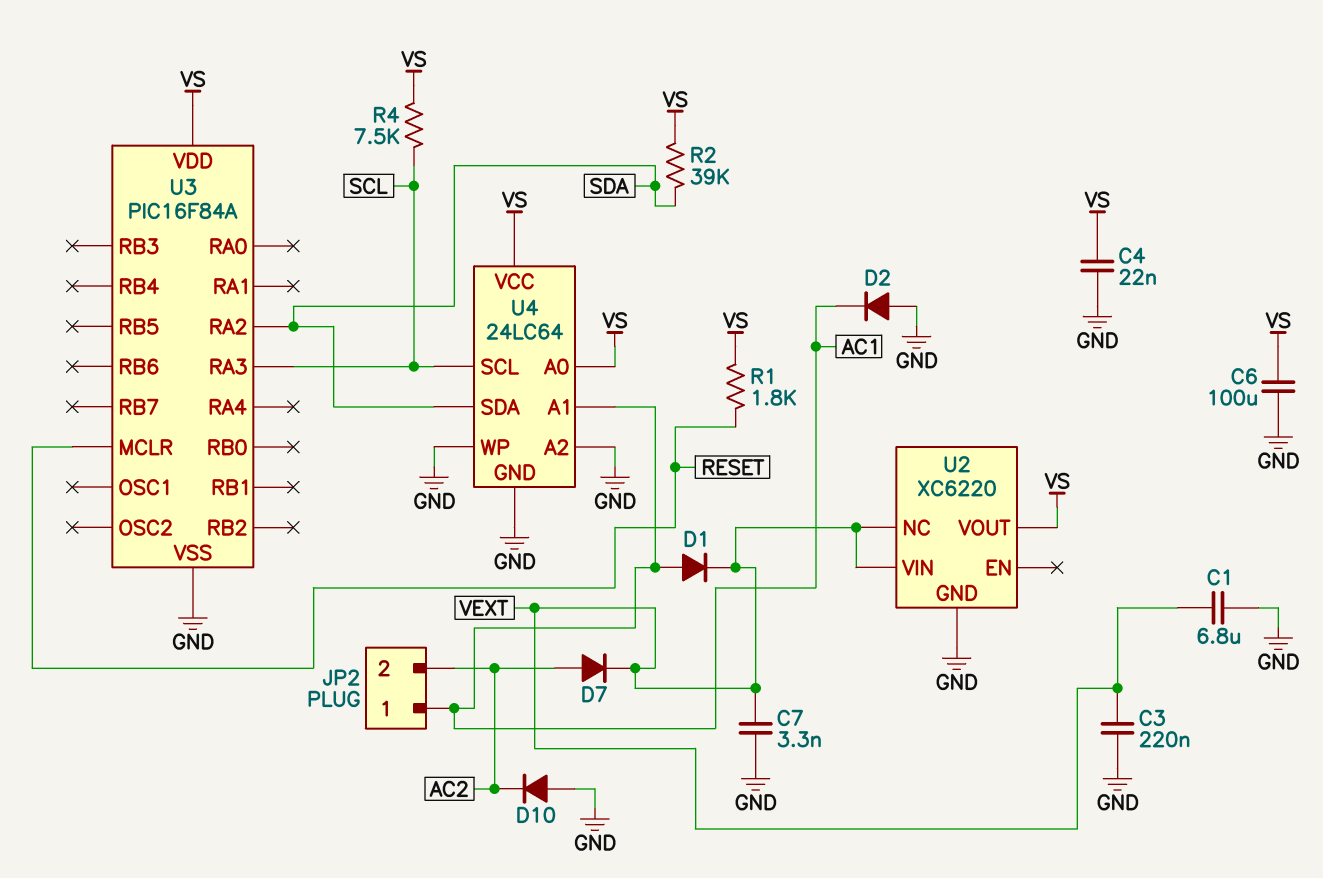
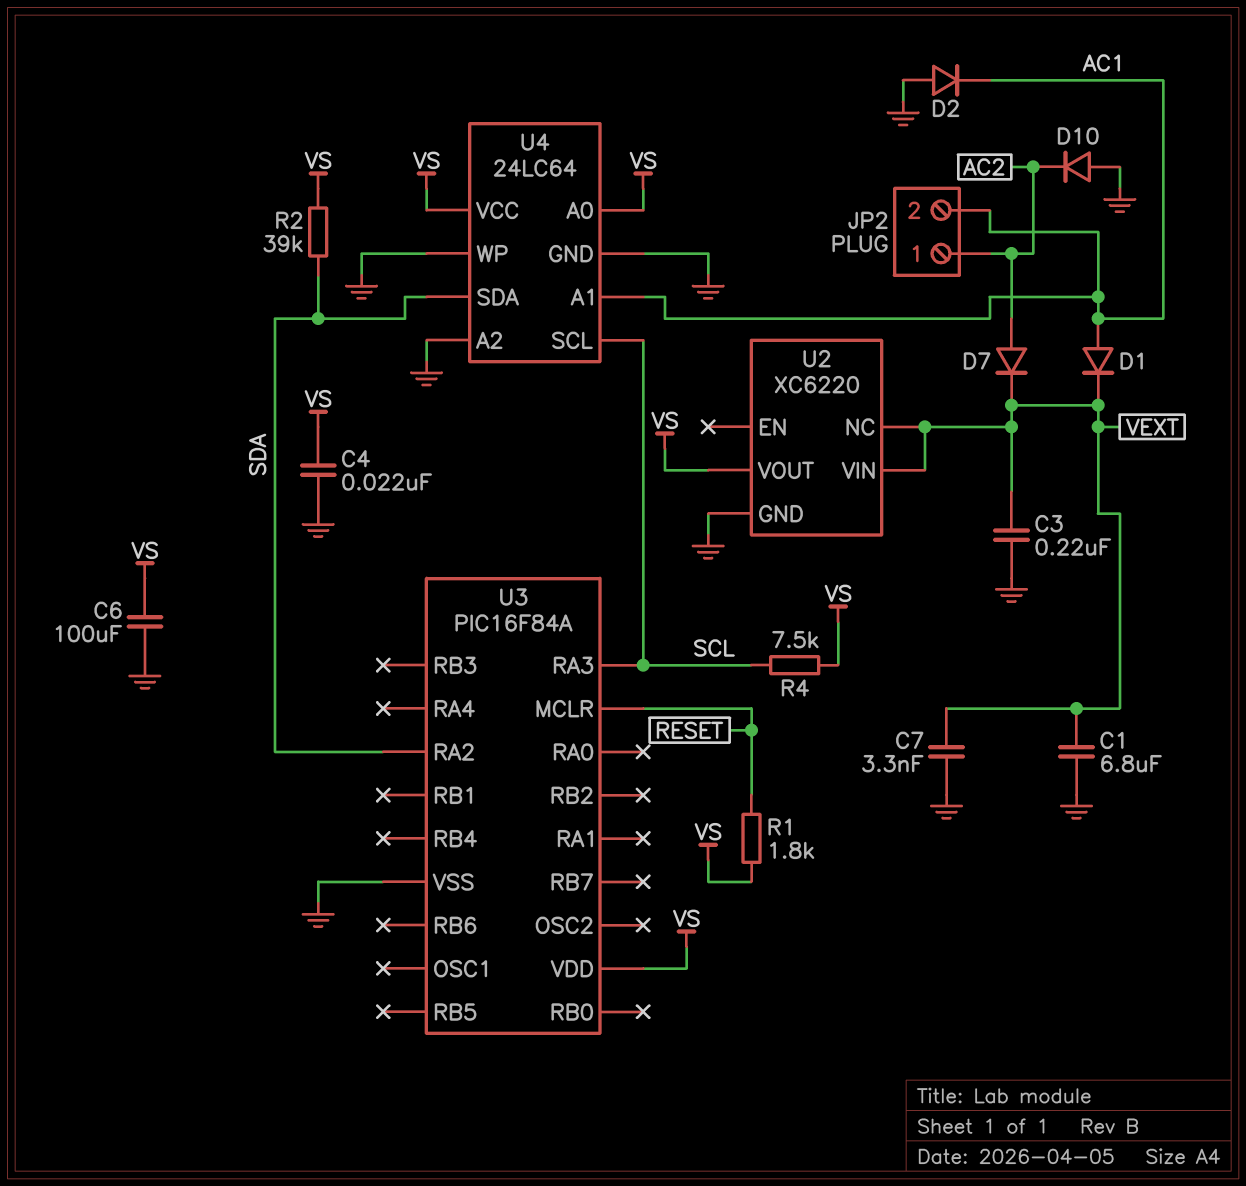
JP2 pin 1: AC1 -> AC2
JP2 pin 2: AC2 -> AC1

